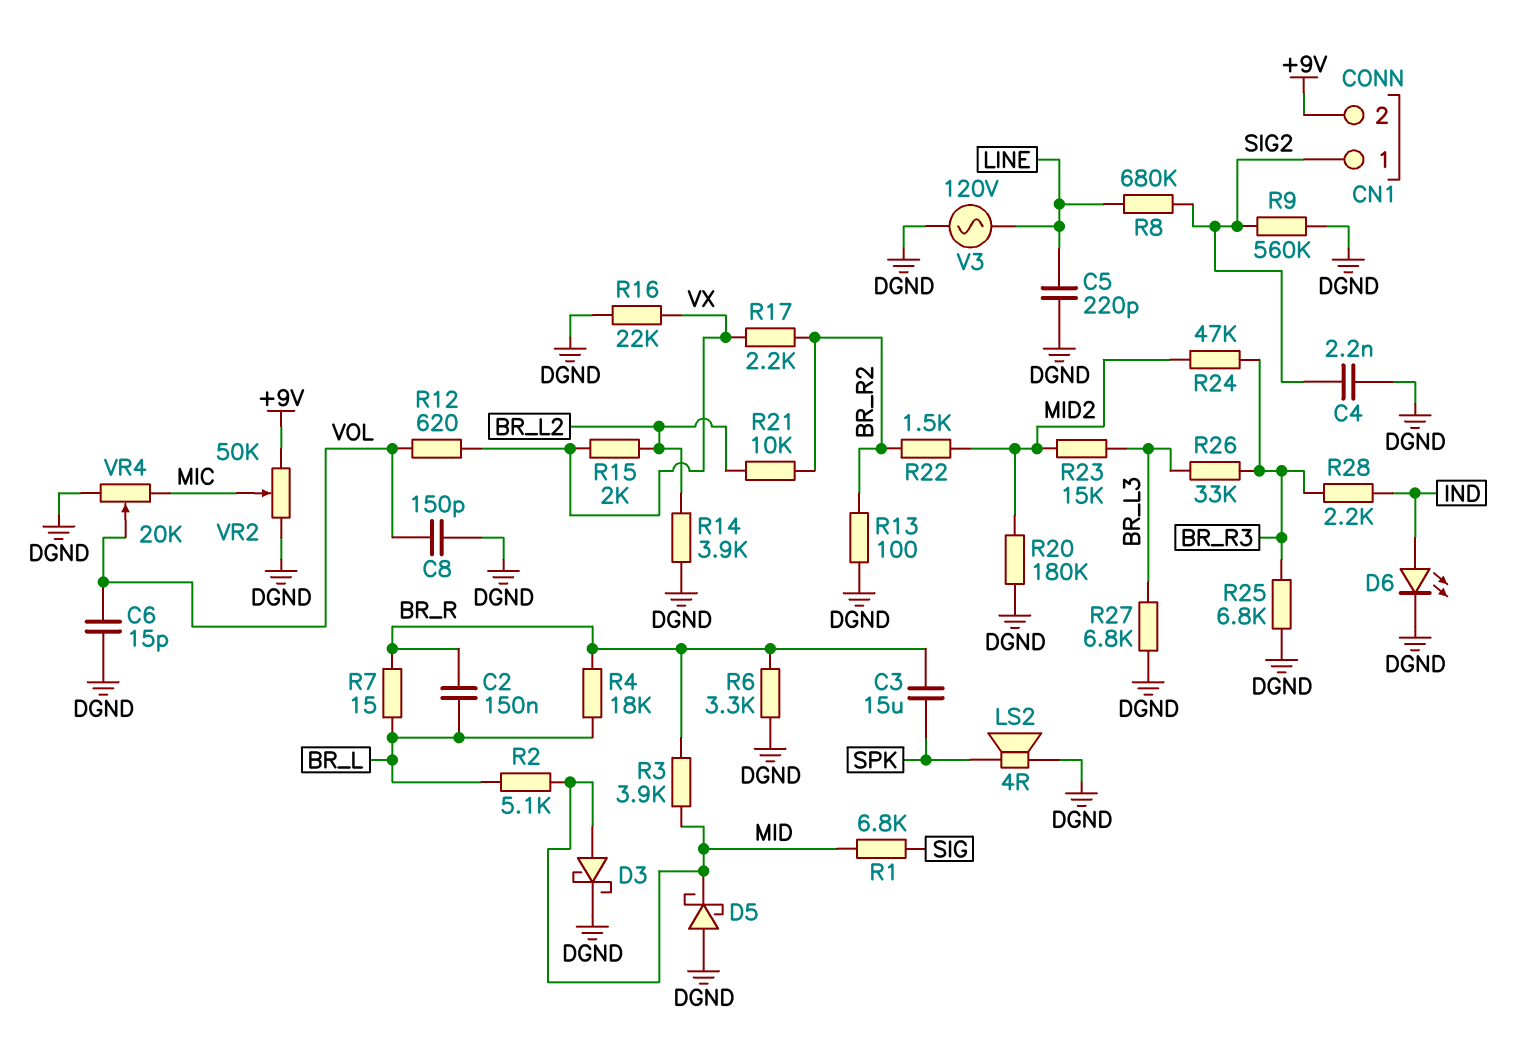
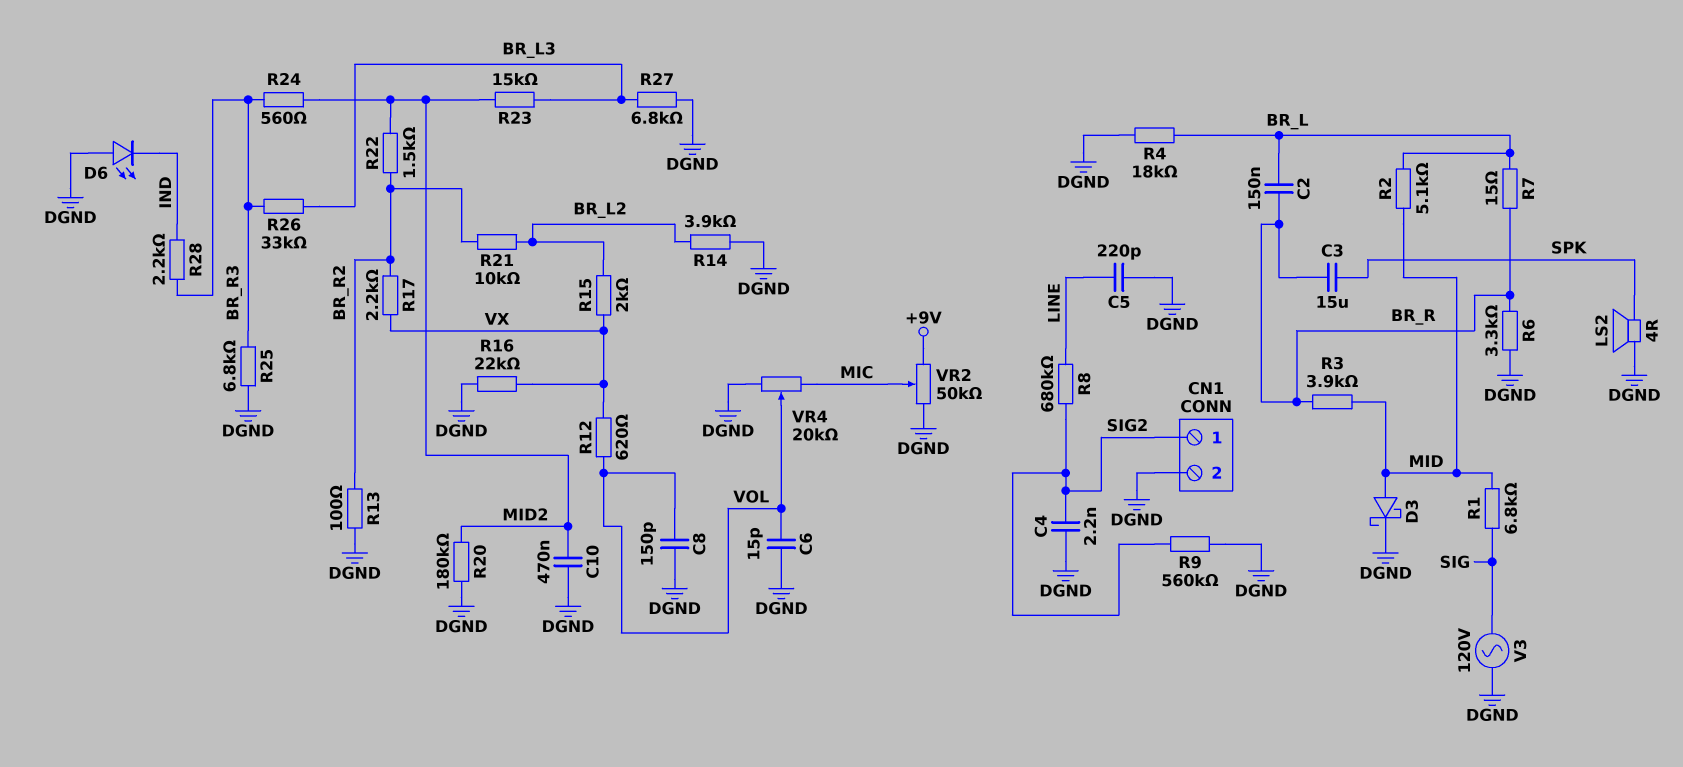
C10: none -> 470nF (DGND, MID2)
CN1 pin 2: +9V -> DGND
D5: schottky (A DGND, K MID) -> none
D6: LED (A IND, K DGND) -> LED (A DGND, K IND)
R4: 18k (BR_L, BR_R) -> 18k (BR_L, DGND)
R24: 47k (BR_R3, MID2) -> 560 (BR_R3, MID2)
V3: AC 120V (DGND, LINE) -> AC 120V (DGND, SIG)

